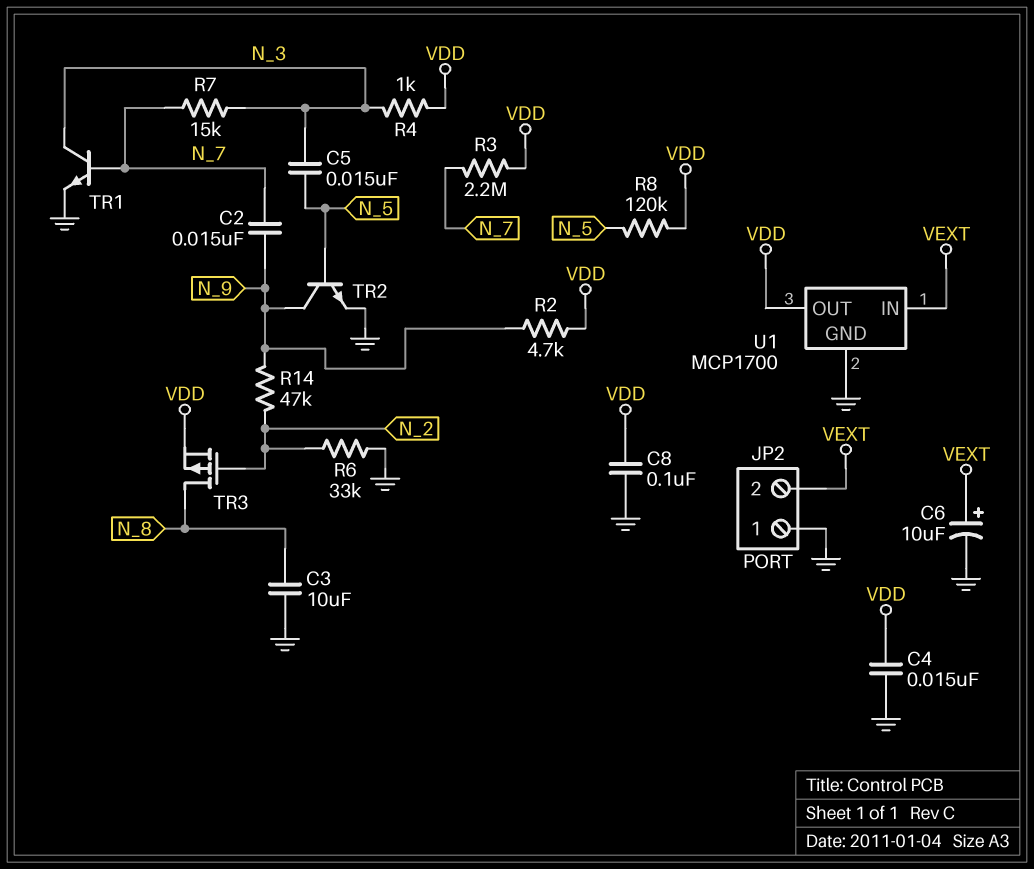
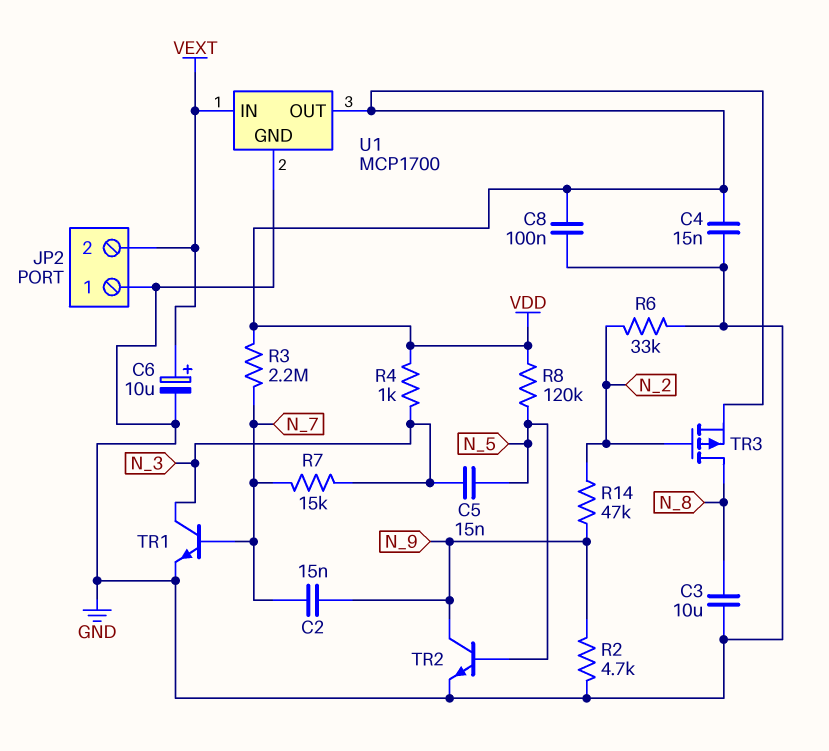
R2: 4.7k (N_9, VDD) -> 4.7k (GND, N_9)

